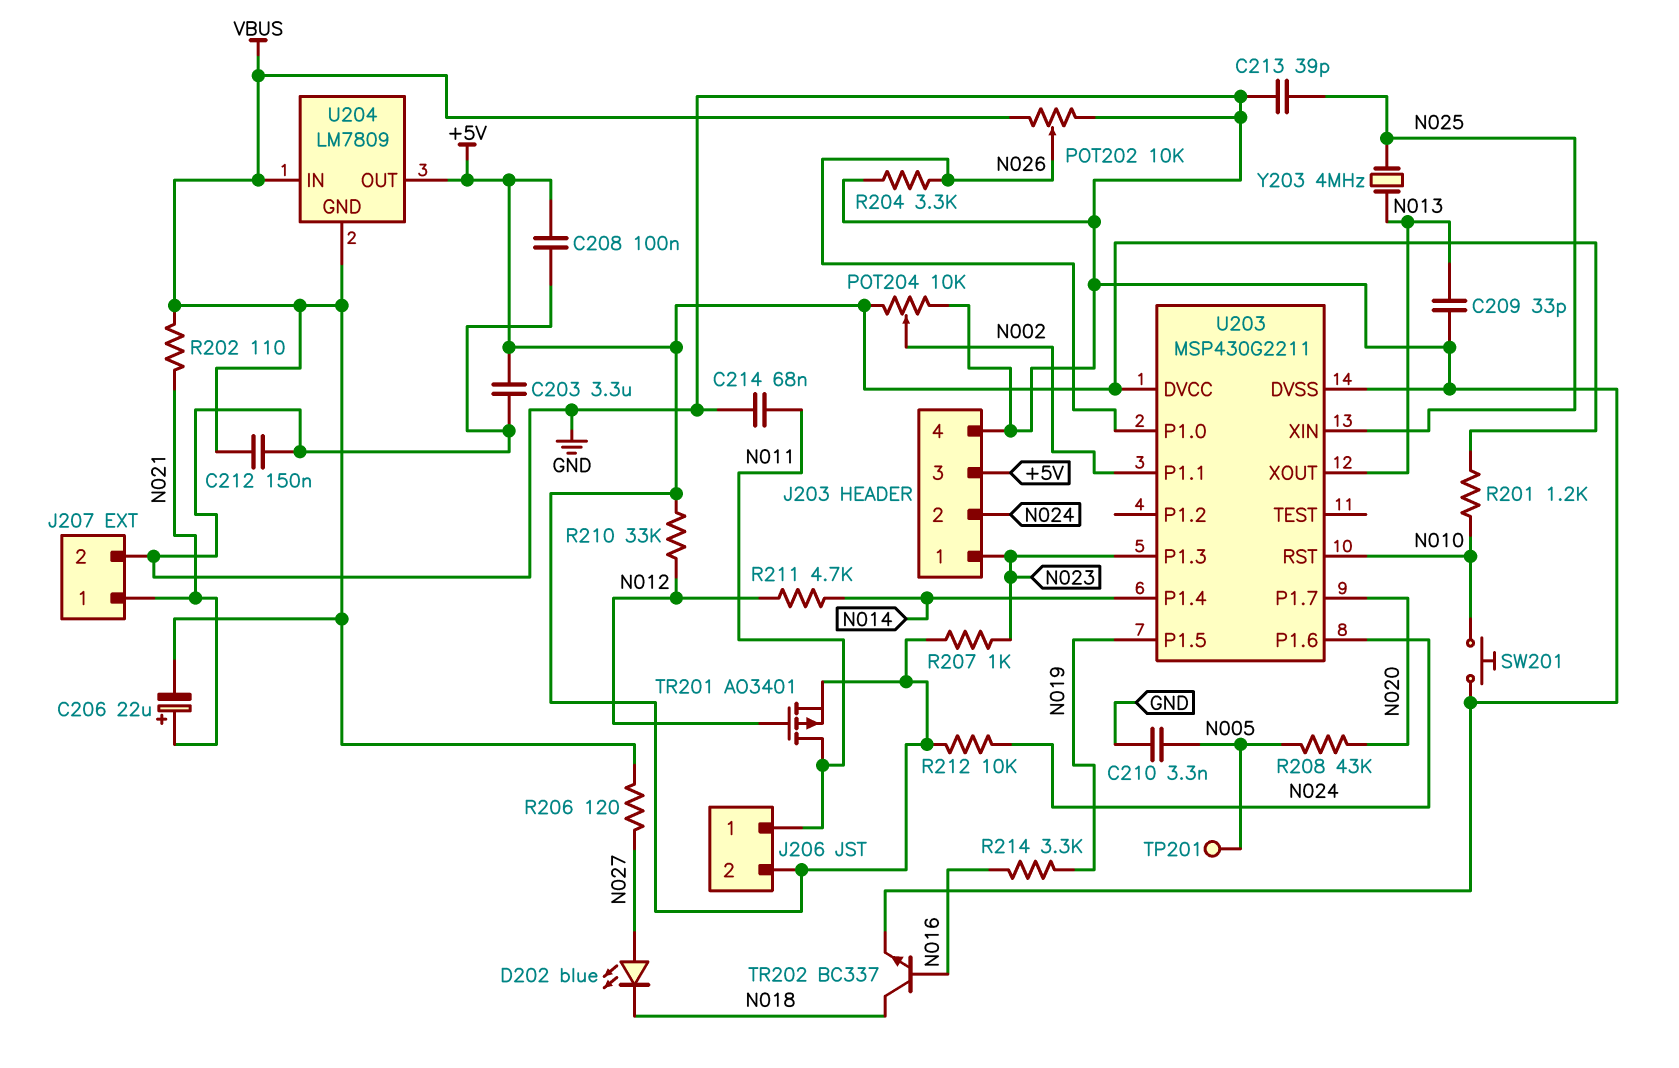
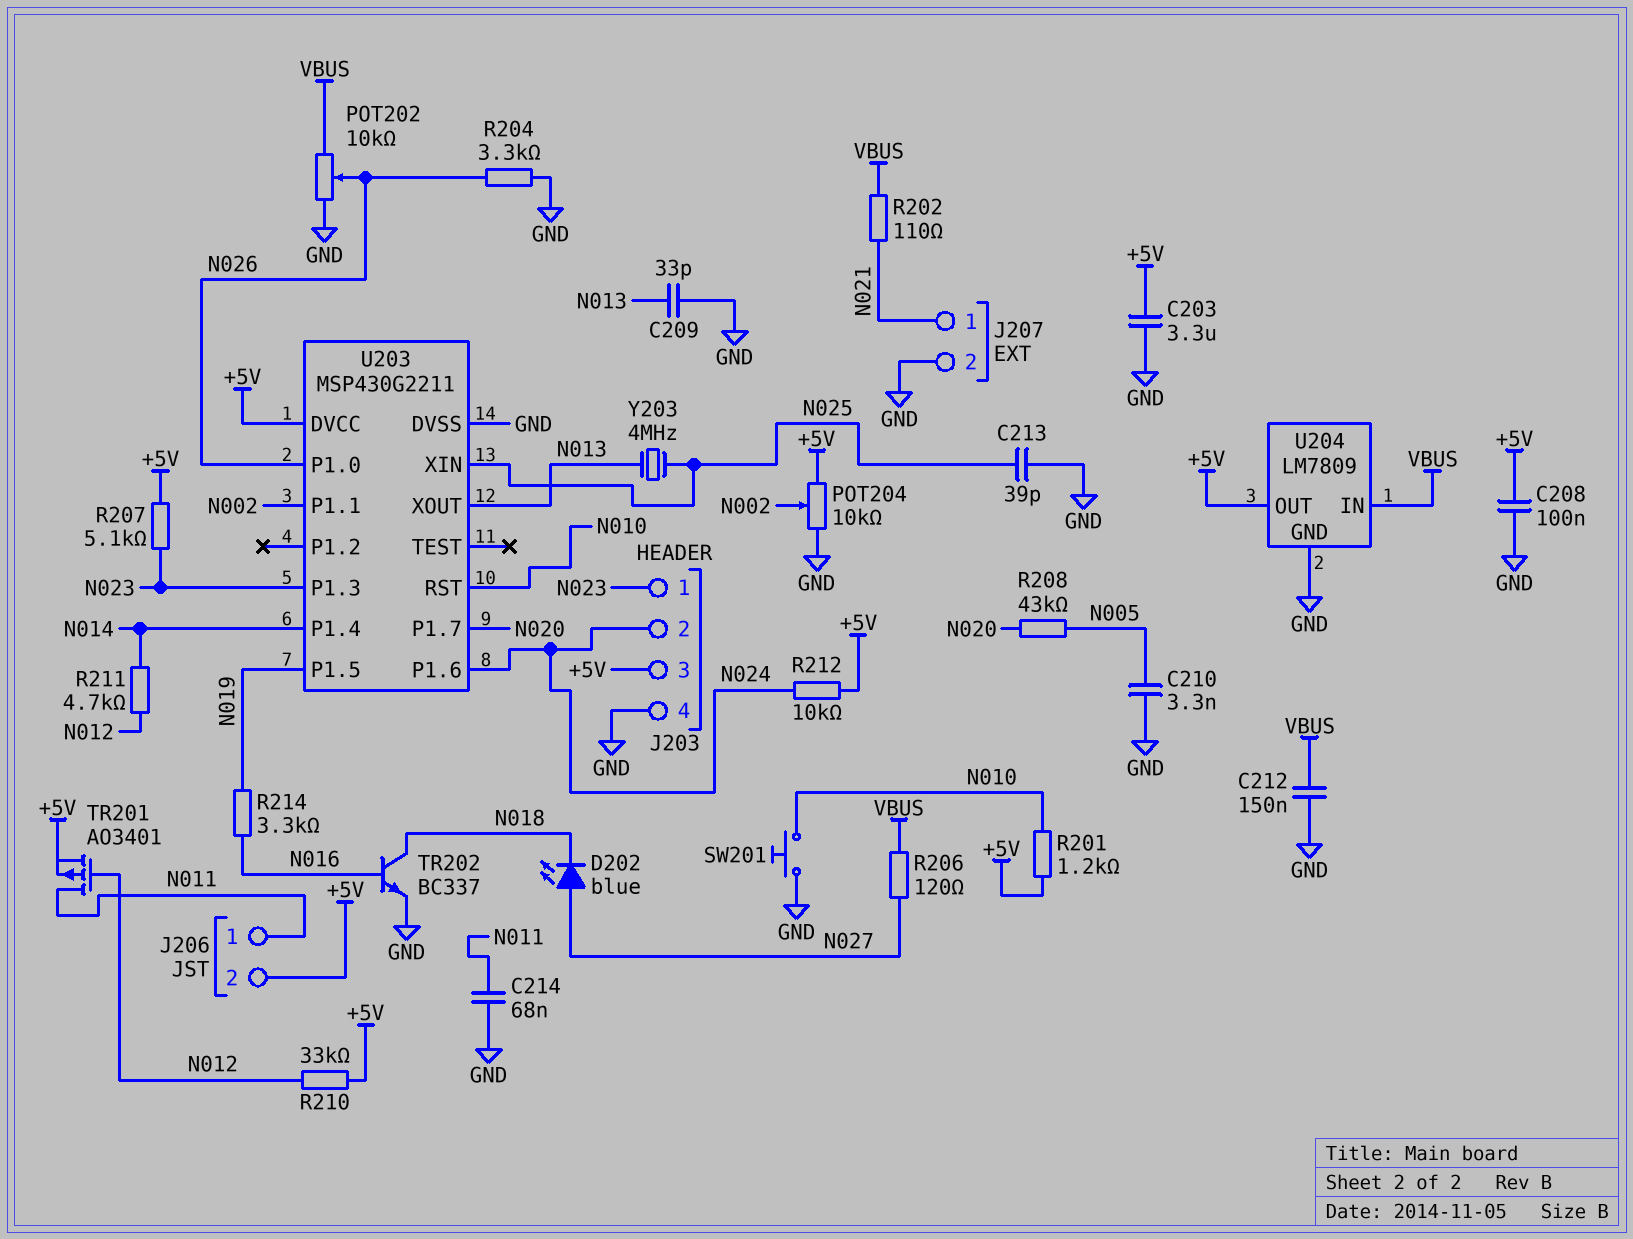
C206: 22uF (plus N021, minus VBUS) -> none
R207: 1k (+5V, N023) -> 5.1k (+5V, N023)
TP201: test point (N005) -> none
U204 pin GND: VBUS -> GND

